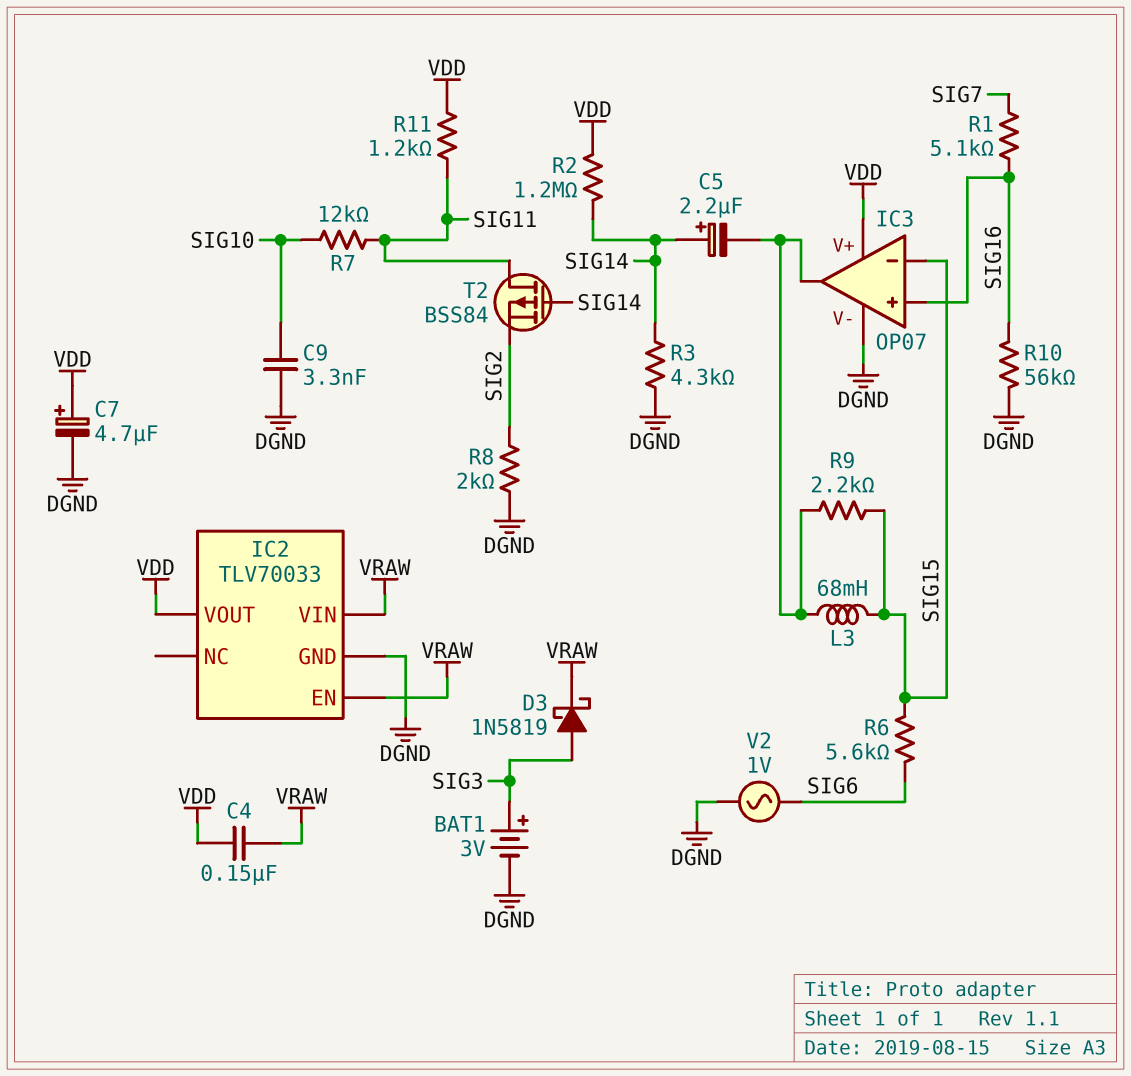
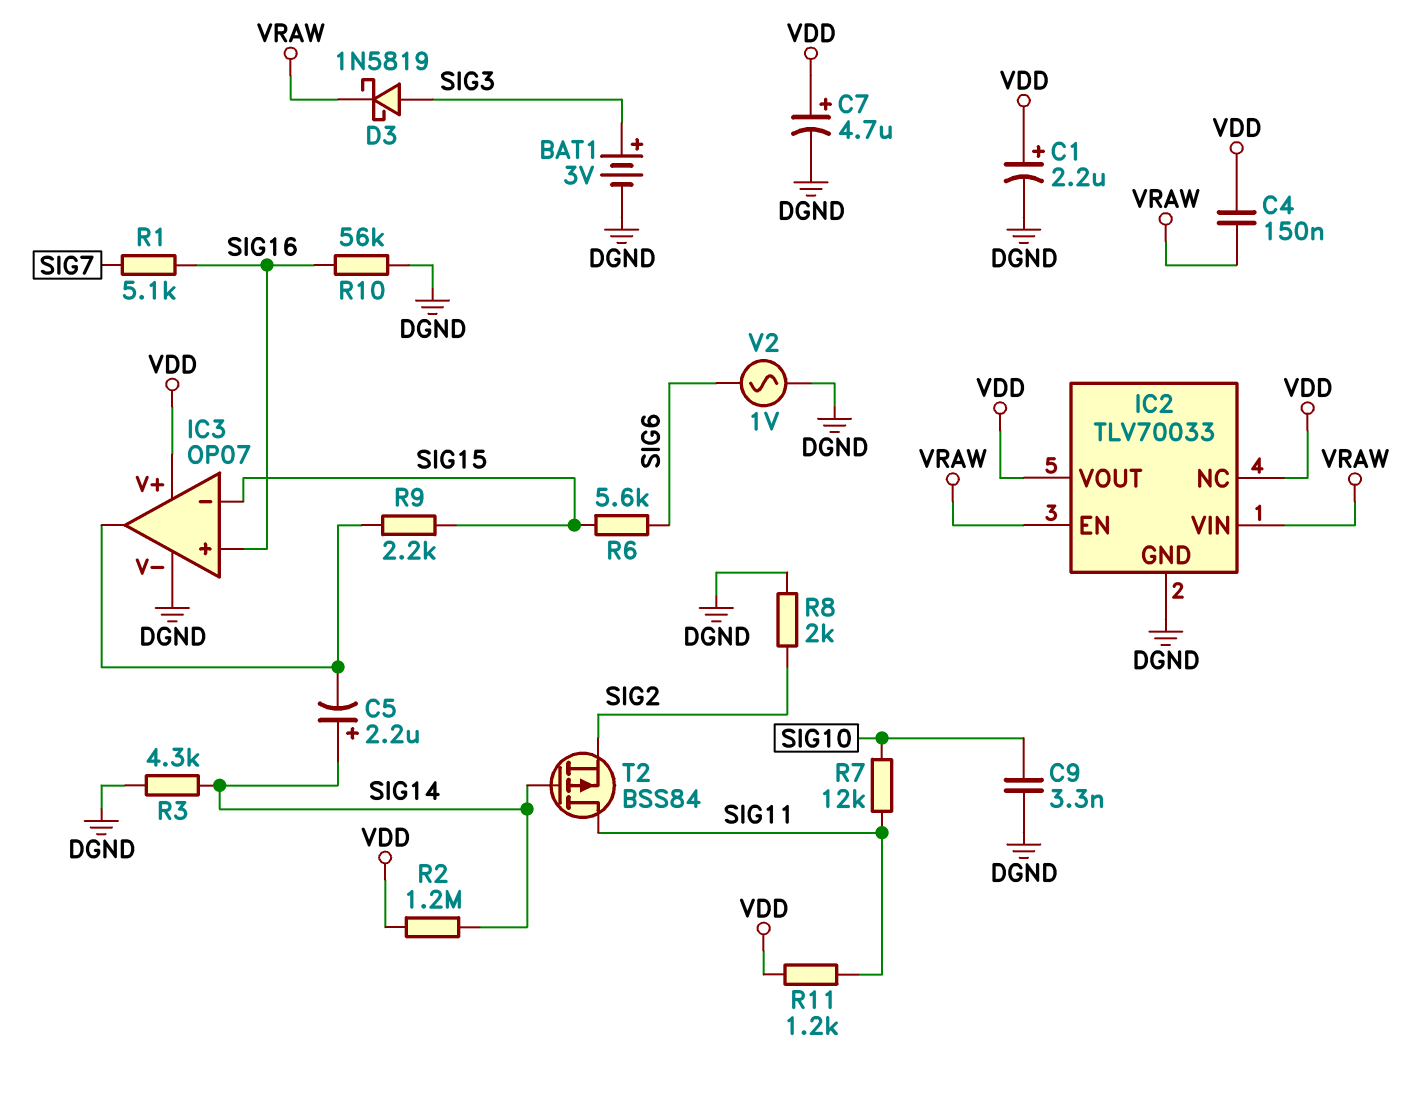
C1: none -> 2.2uF (plus VDD, minus DGND)
IC2 pin NC: none -> VDD
L3: 68mH (IC3/out, SIG15) -> none

